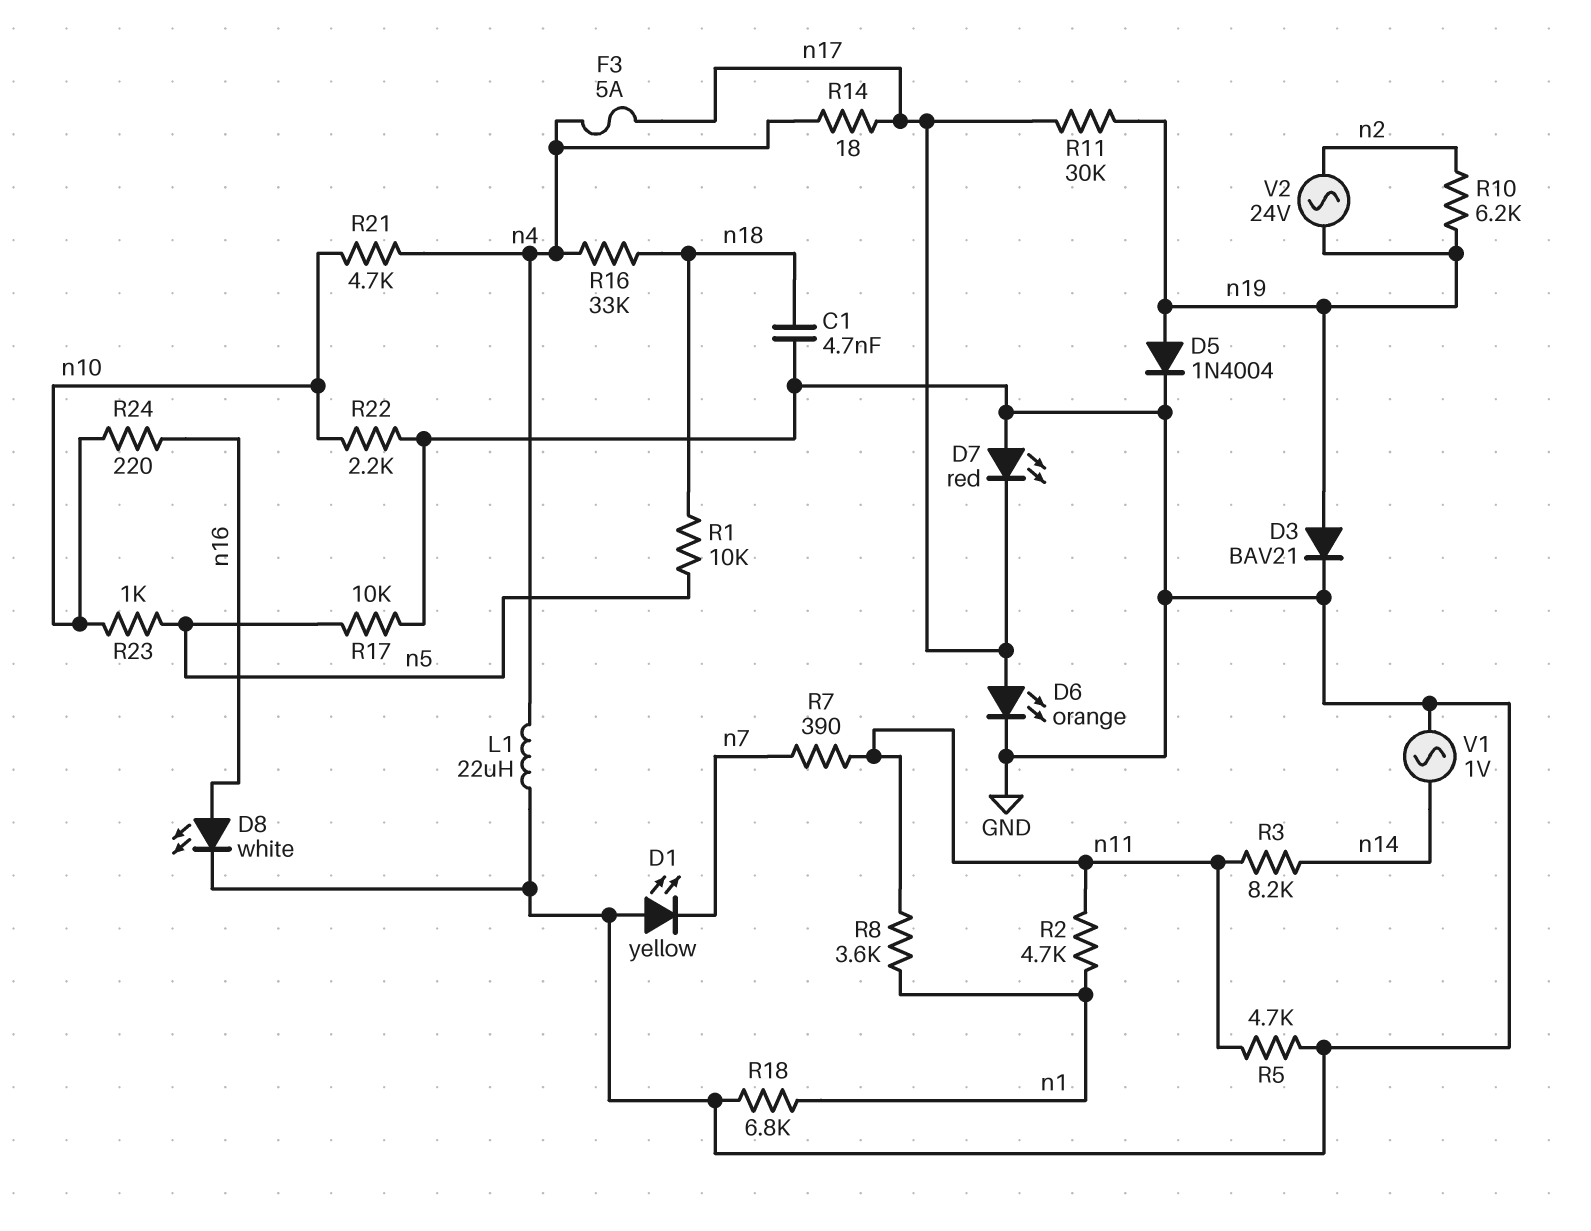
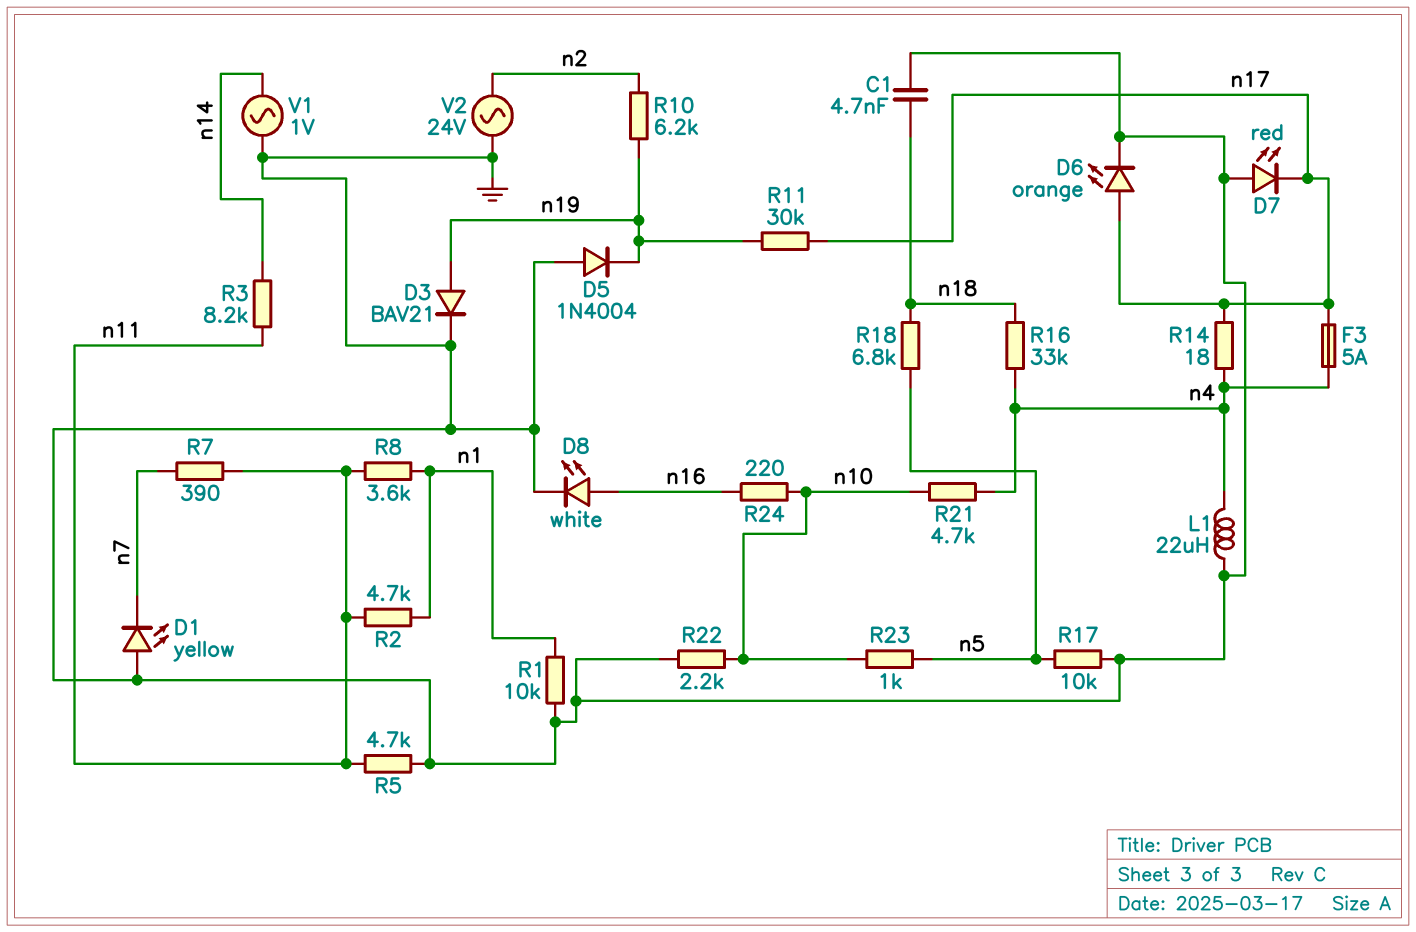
D5: diode 1N4004 (A n19, K GND) -> diode 1N4004 (A GND, K n19)
R1: 10k (n5, n18) -> 10k (GND, n1)
R18: 6.8k (GND, n1) -> 6.8k (n5, n18)
V2: AC 24V (n2, n19) -> AC 24V (GND, n2)

